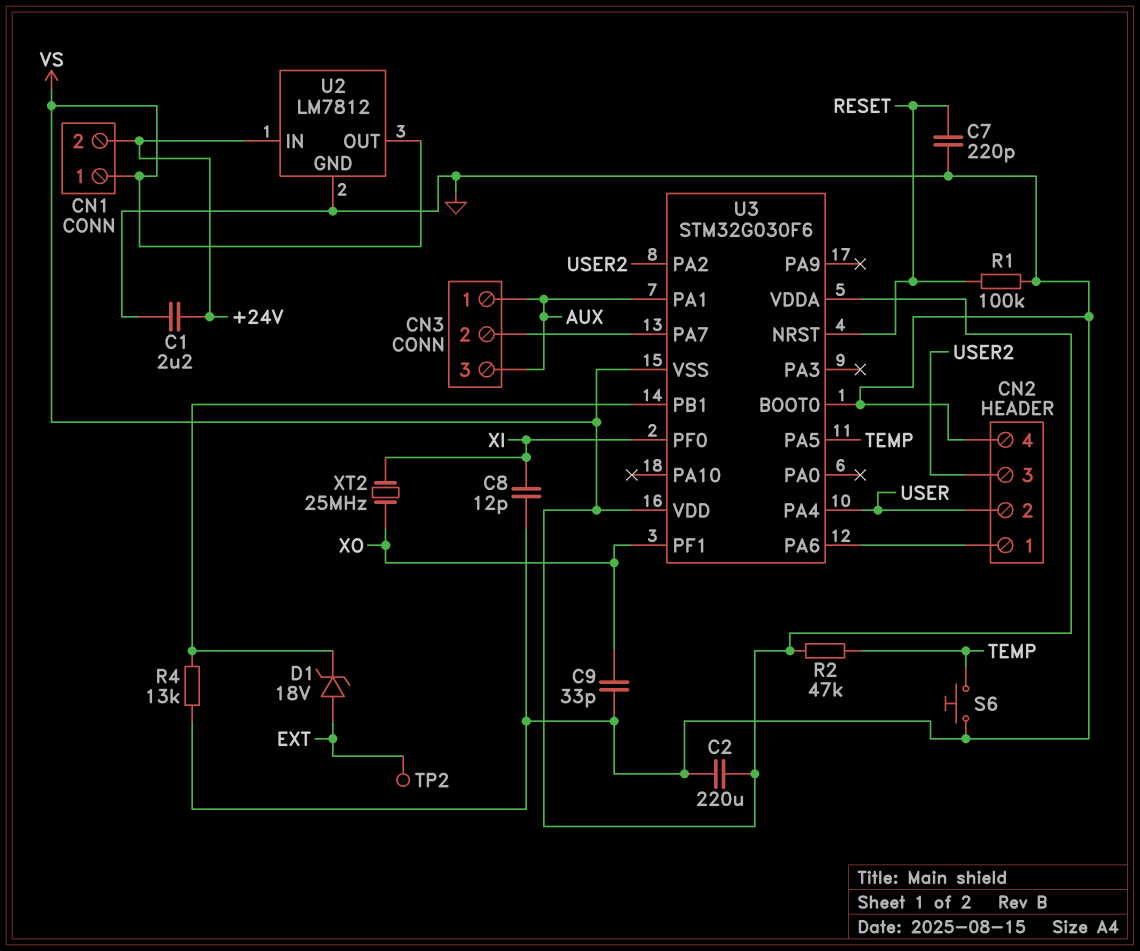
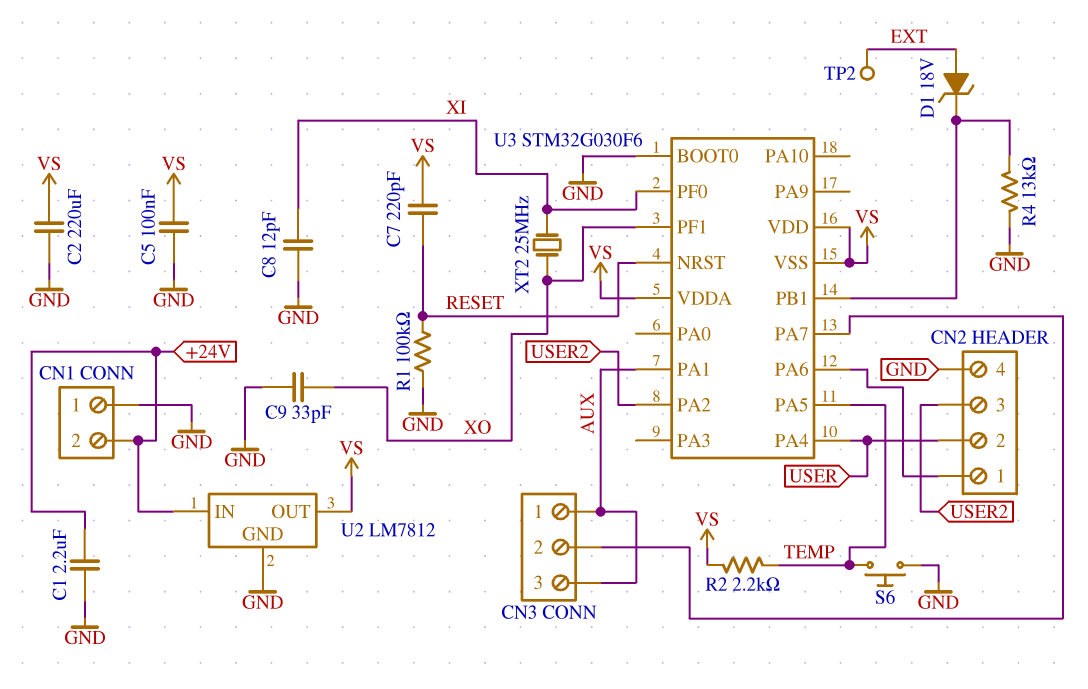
C5: none -> 100nF (GND, VS)
C7: 220pF (GND, RESET) -> 220pF (RESET, VS)
CN1 pin 1: VS -> GND
R2: 47k (TEMP, VS) -> 2.2k (TEMP, VS)

